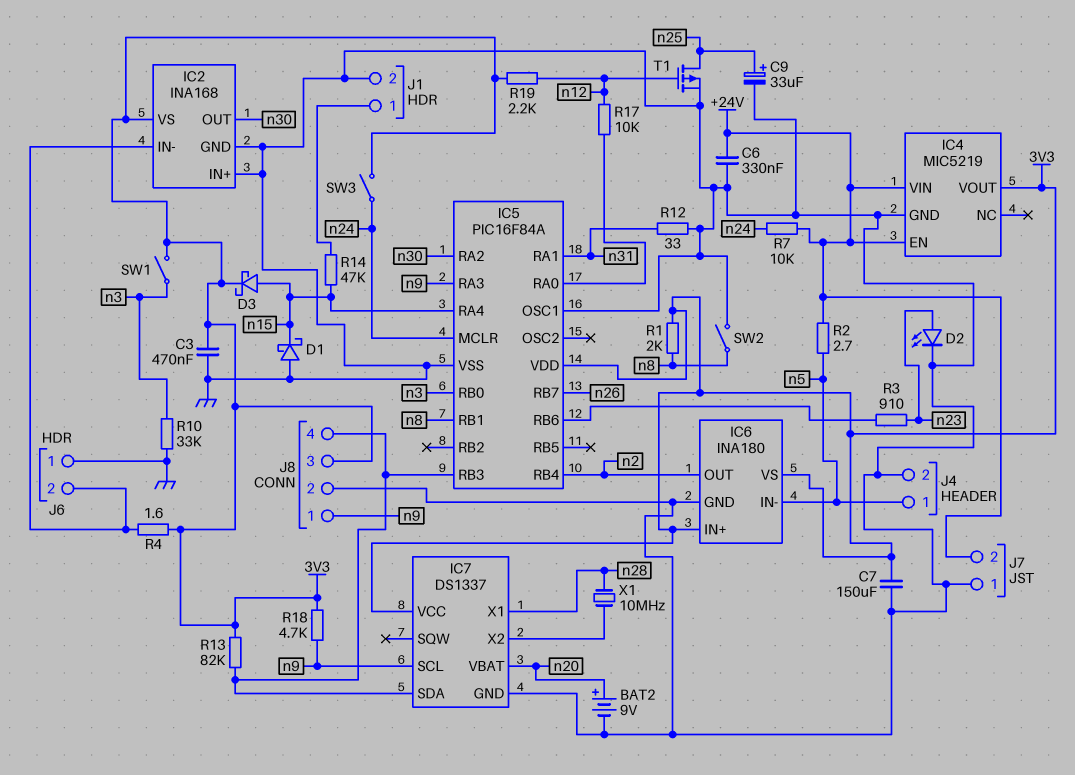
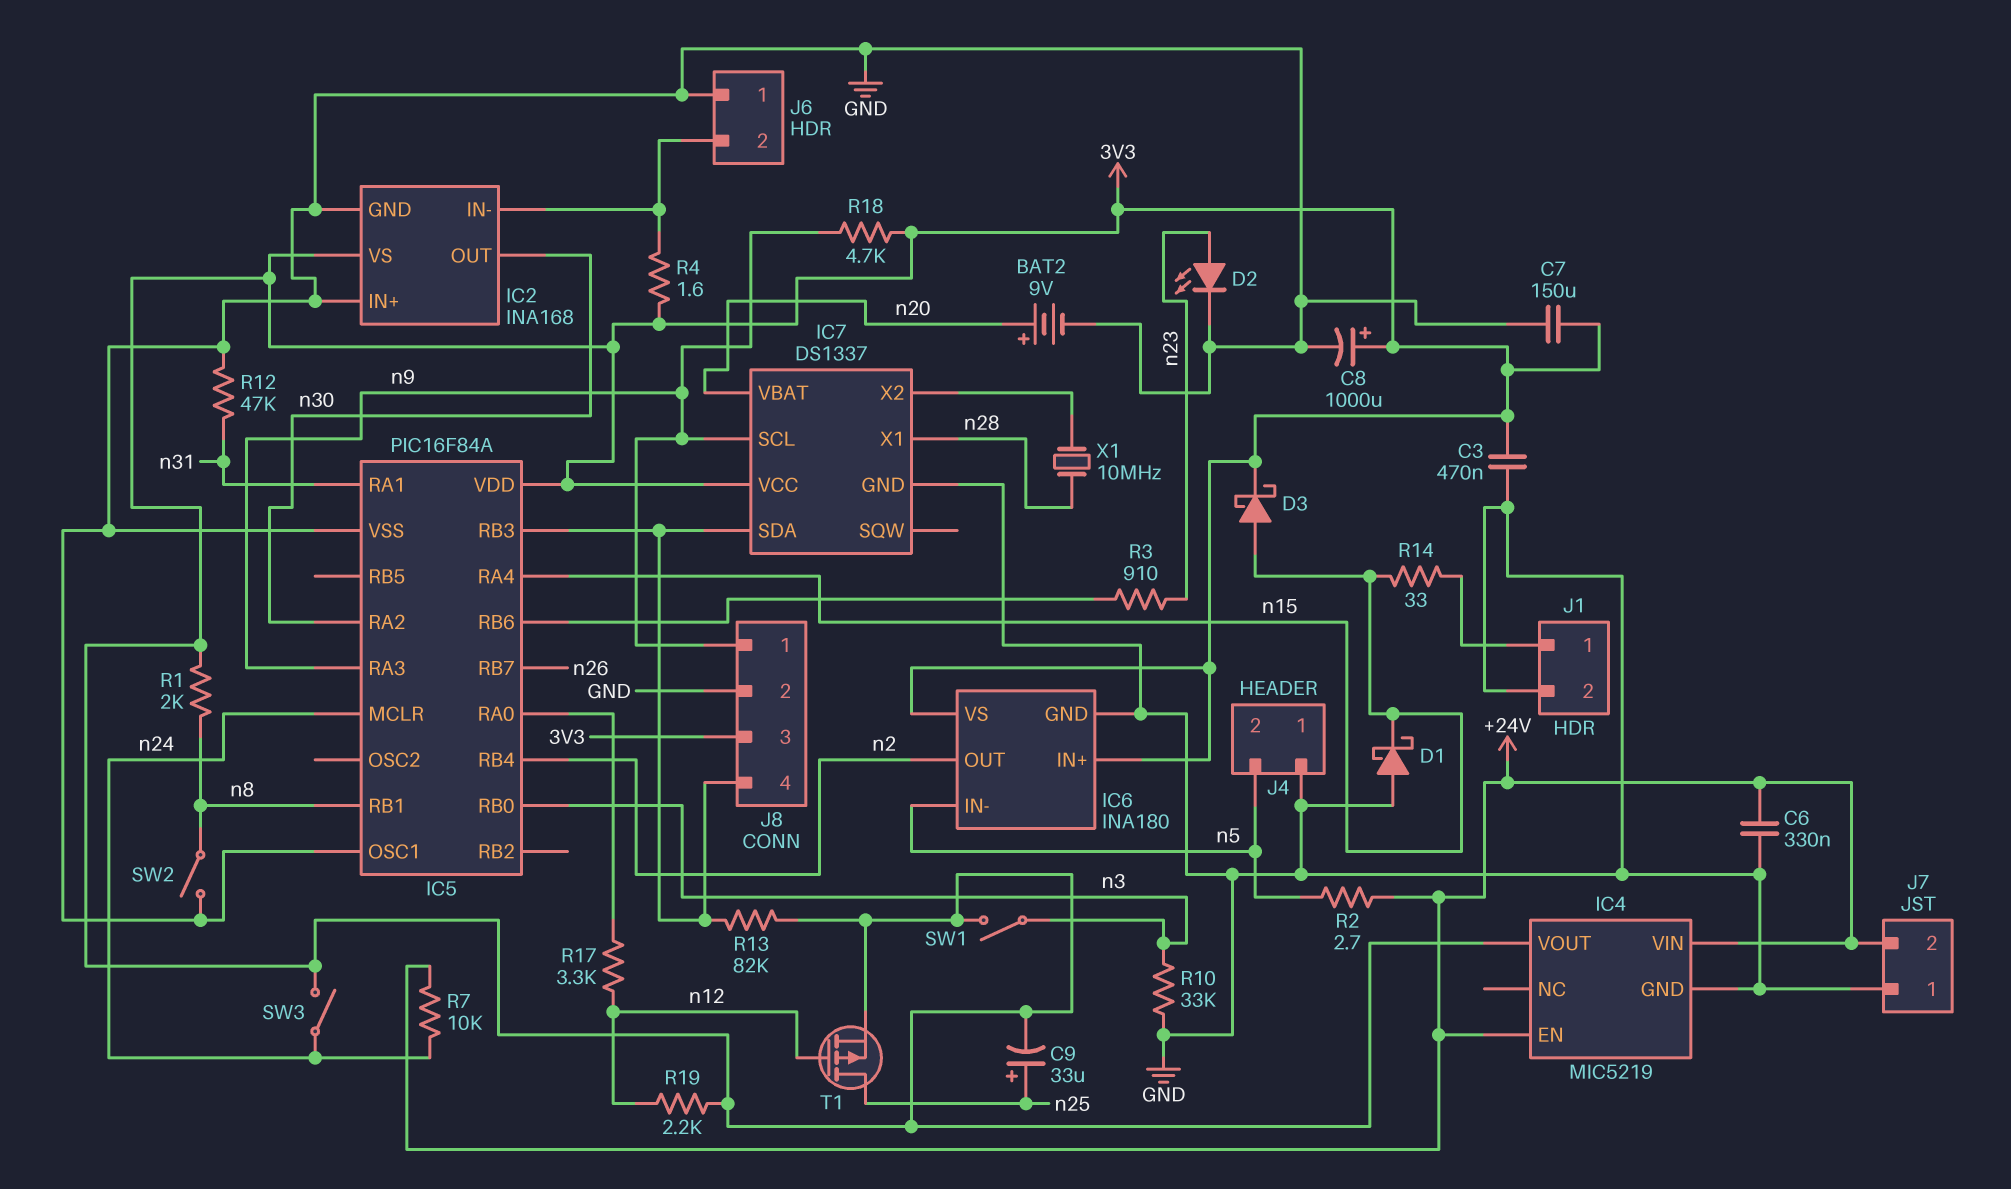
C8: none -> 1000uF (plus 3V3, minus GND)
C9: 33uF (plus n25, minus GND) -> 33uF (plus n25, minus 3V3)
J4 pin 1: n5 -> GND
J4 pin 2: GND -> n5
R12: 33 (GND, n31) -> 47k (GND, n31)
R14: 47k (J1/1, n15) -> 33 (J1/1, n15)
R17: 10k (IC5/RA0, n12) -> 3.3k (IC5/RA0, n12)
T1: PMOS (G n12, D n25, S GND) -> PMOS (G n12, D n25, S 3V3)

